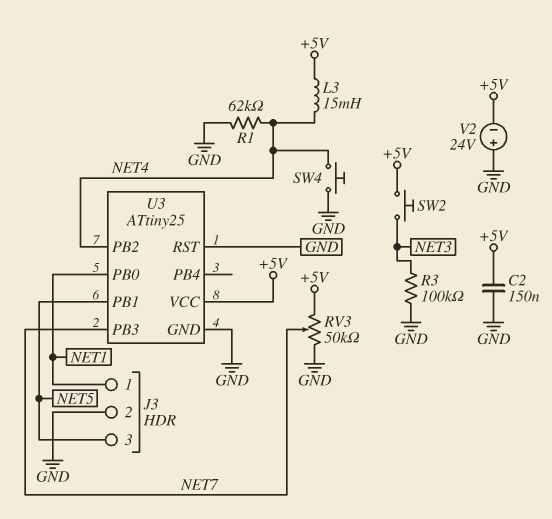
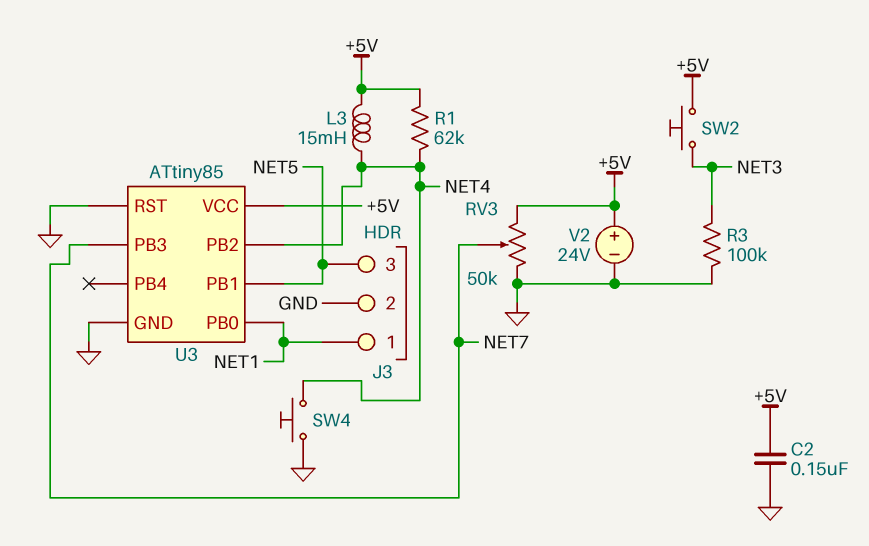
R1: 62k (GND, NET4) -> 62k (+5V, NET4)
U3: ATtiny25 -> ATtiny85
V2: 24V (plus GND, minus +5V) -> 24V (plus +5V, minus GND)

